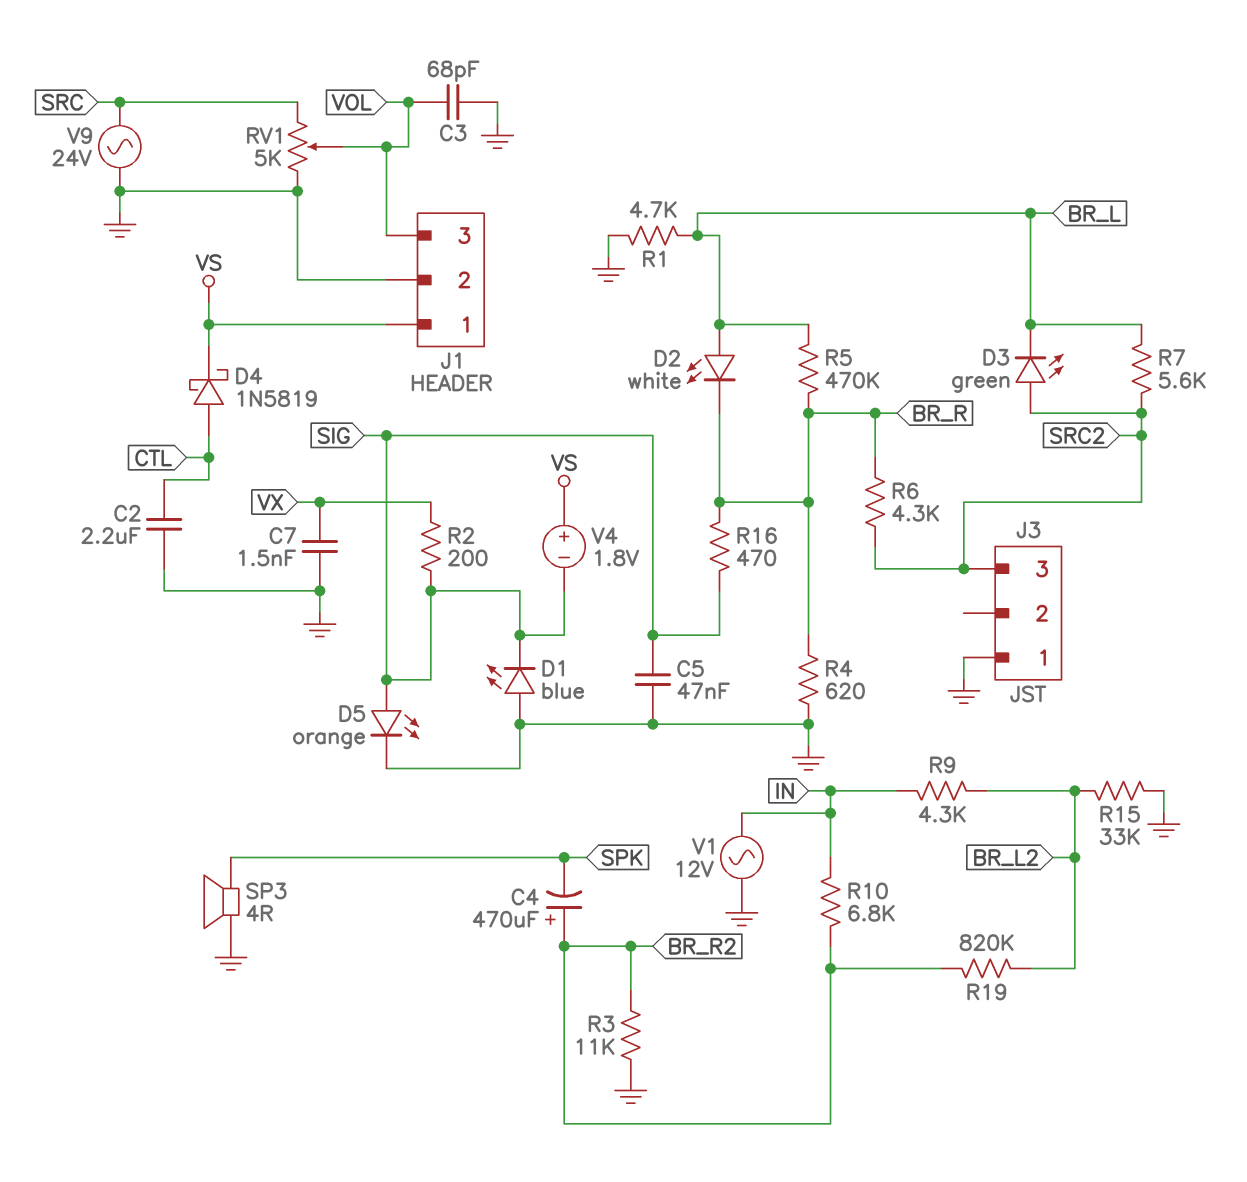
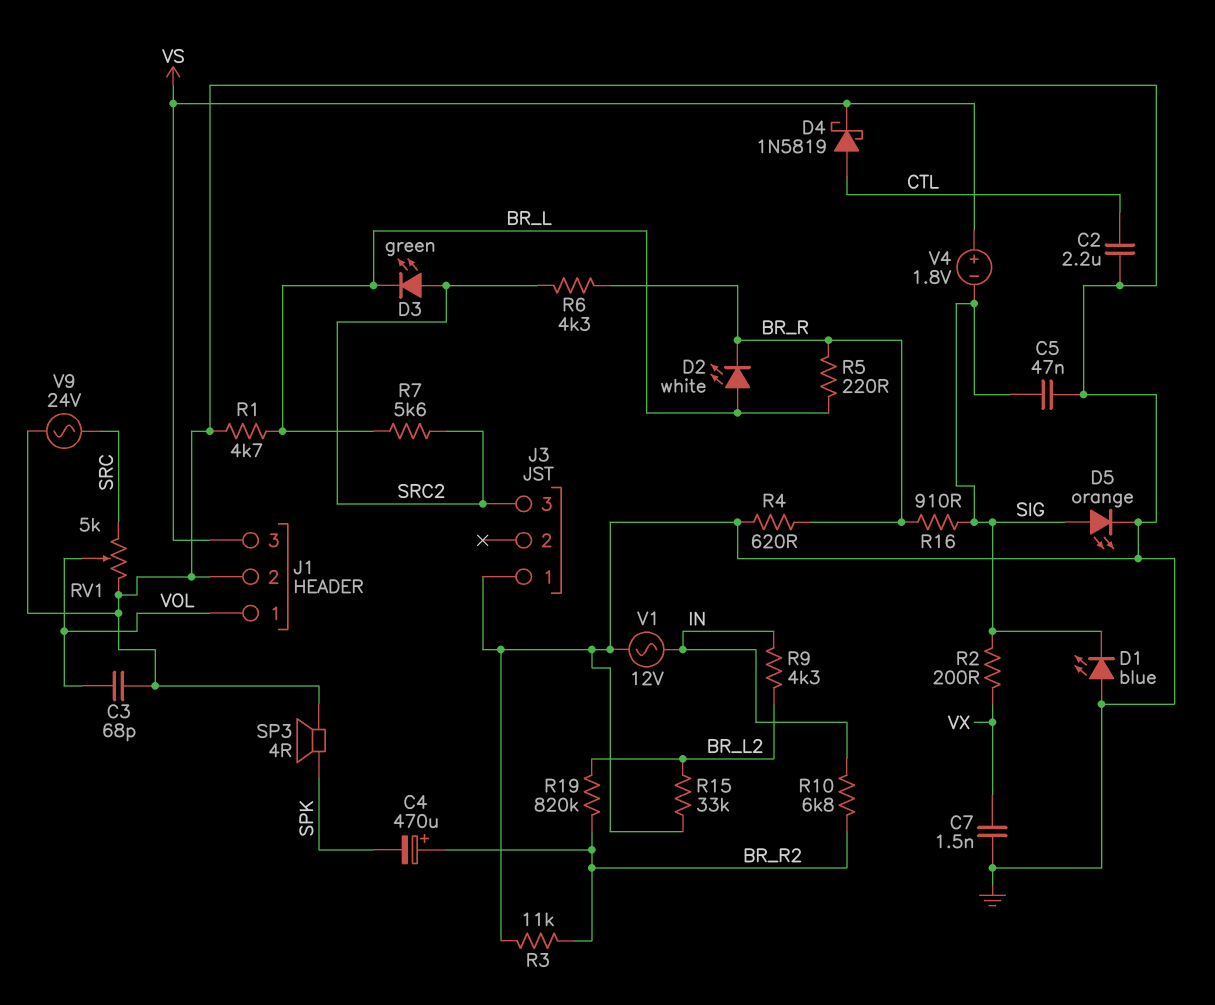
J1 pin 1: VS -> VOL
J1 pin 3: VOL -> VS
R5: 470k (BR_L, BR_R) -> 220 (BR_L, BR_R)
R16: 470 (BR_R, SIG) -> 910 (BR_R, SIG)

